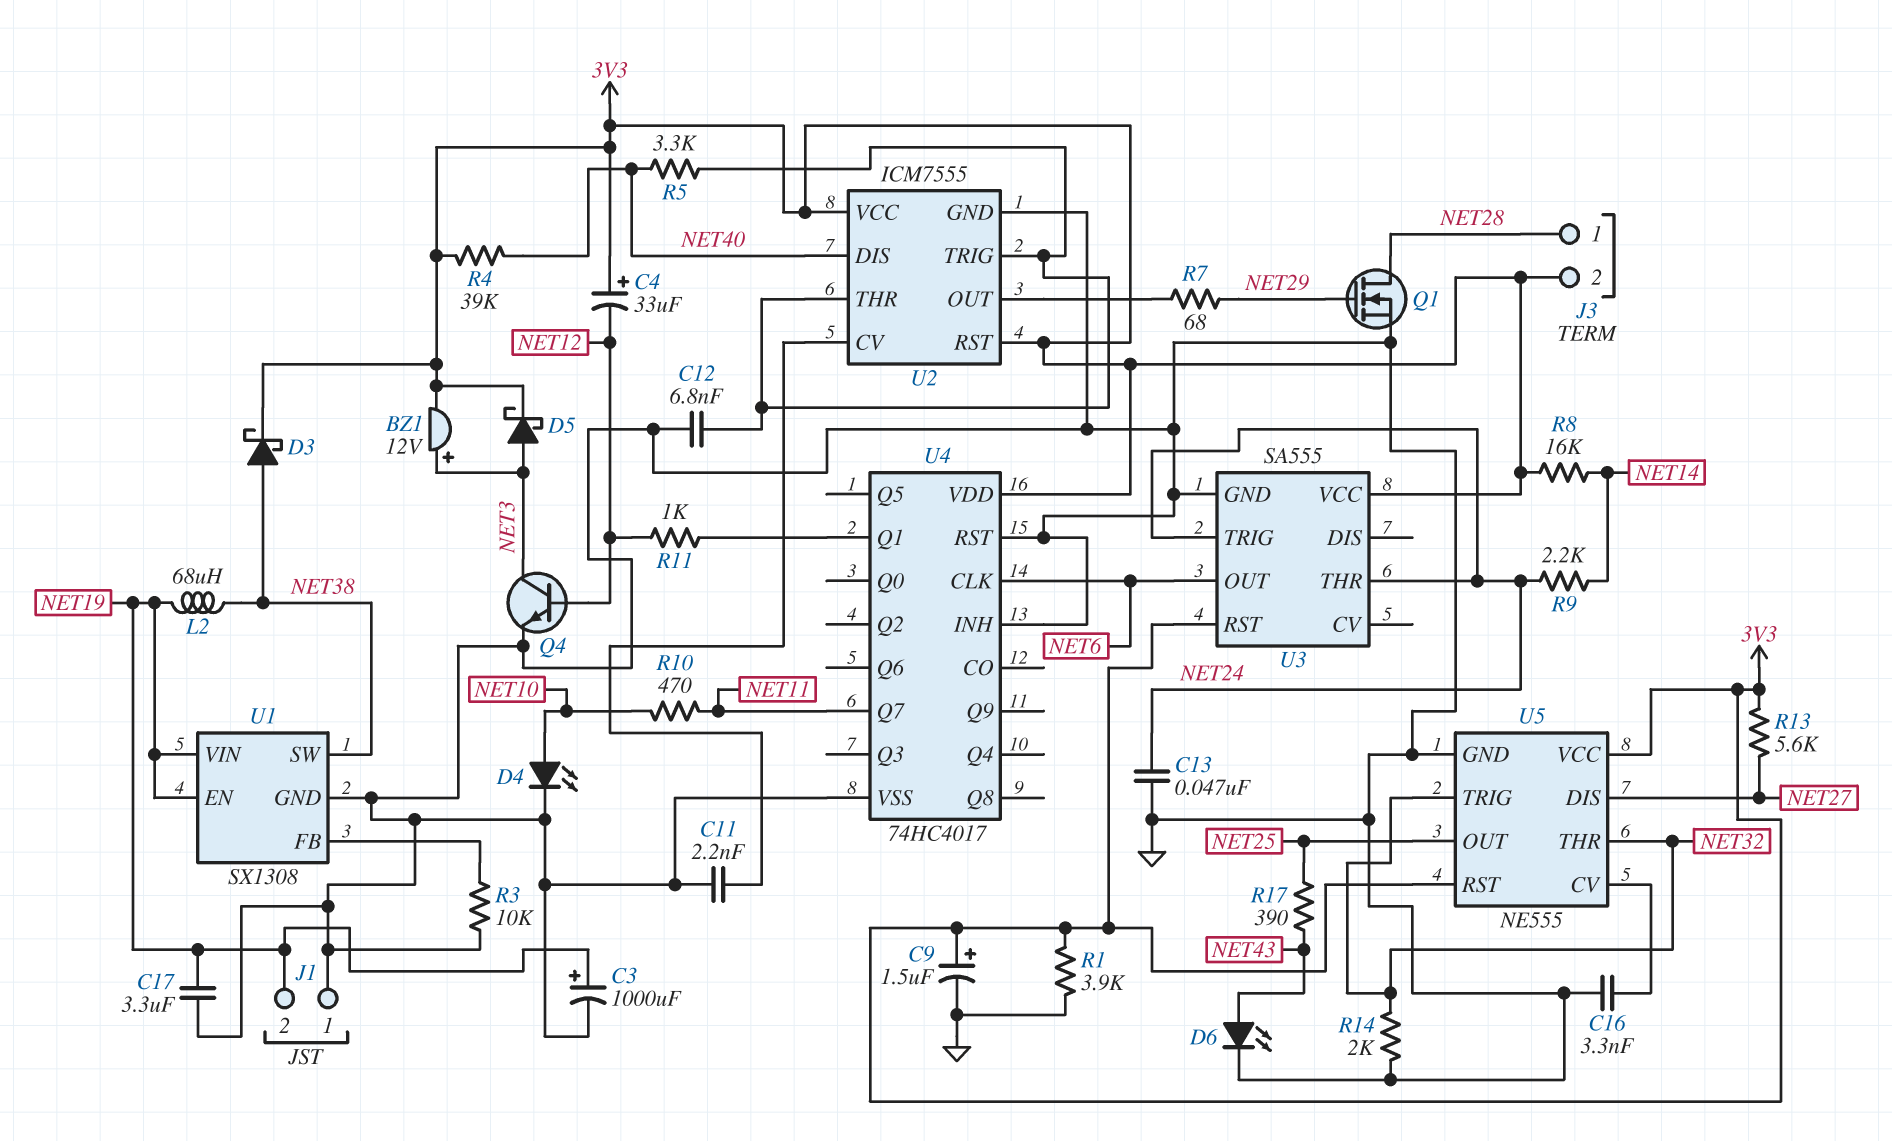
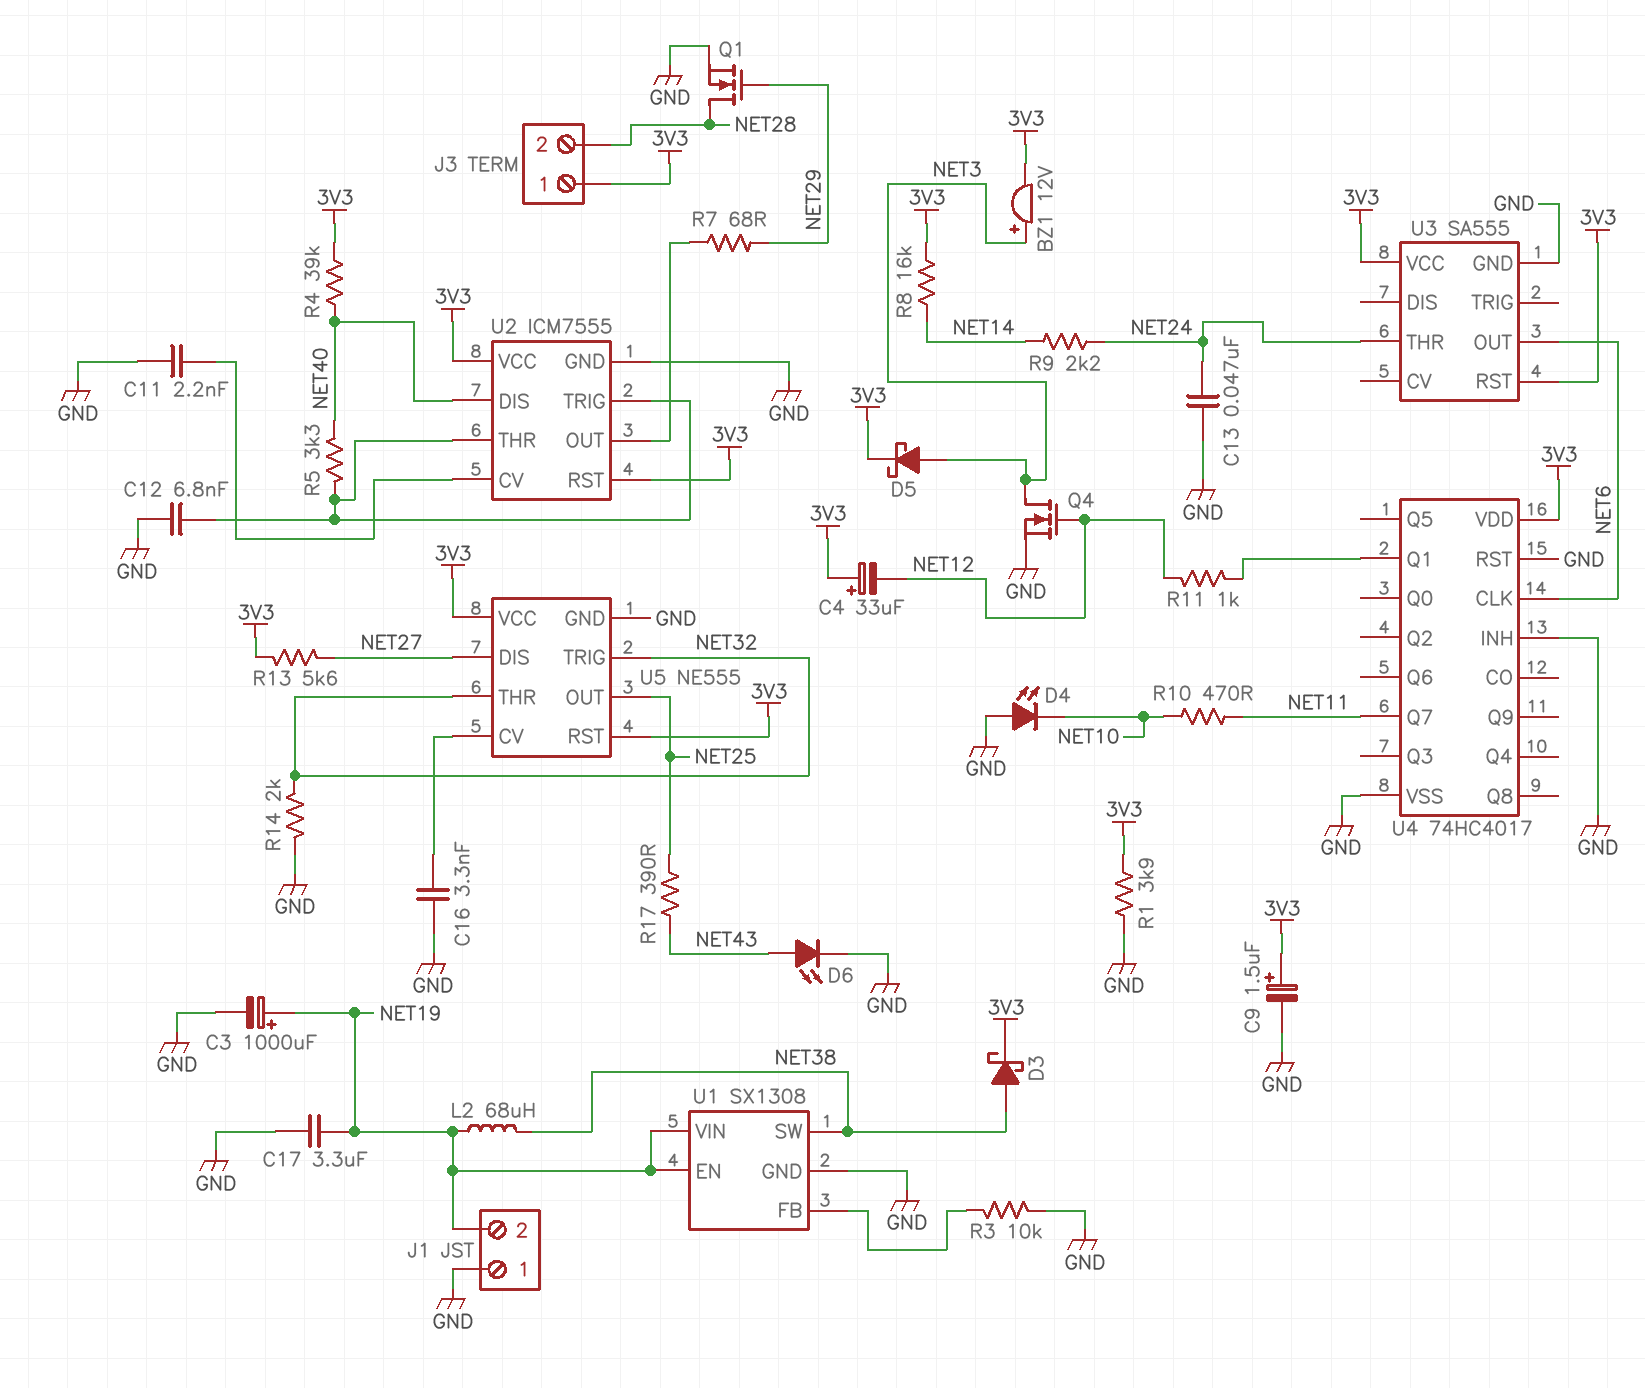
D4: LED (A NET10, K GND) -> LED (A GND, K NET10)
J3 pin 1: NET28 -> 3V3
J3 pin 2: 3V3 -> NET28
Q4: NPN (B NET12, C NET3, E GND) -> NMOS (G NET12, D NET3, S GND)
U3 pin TRIG: NET24 -> none

